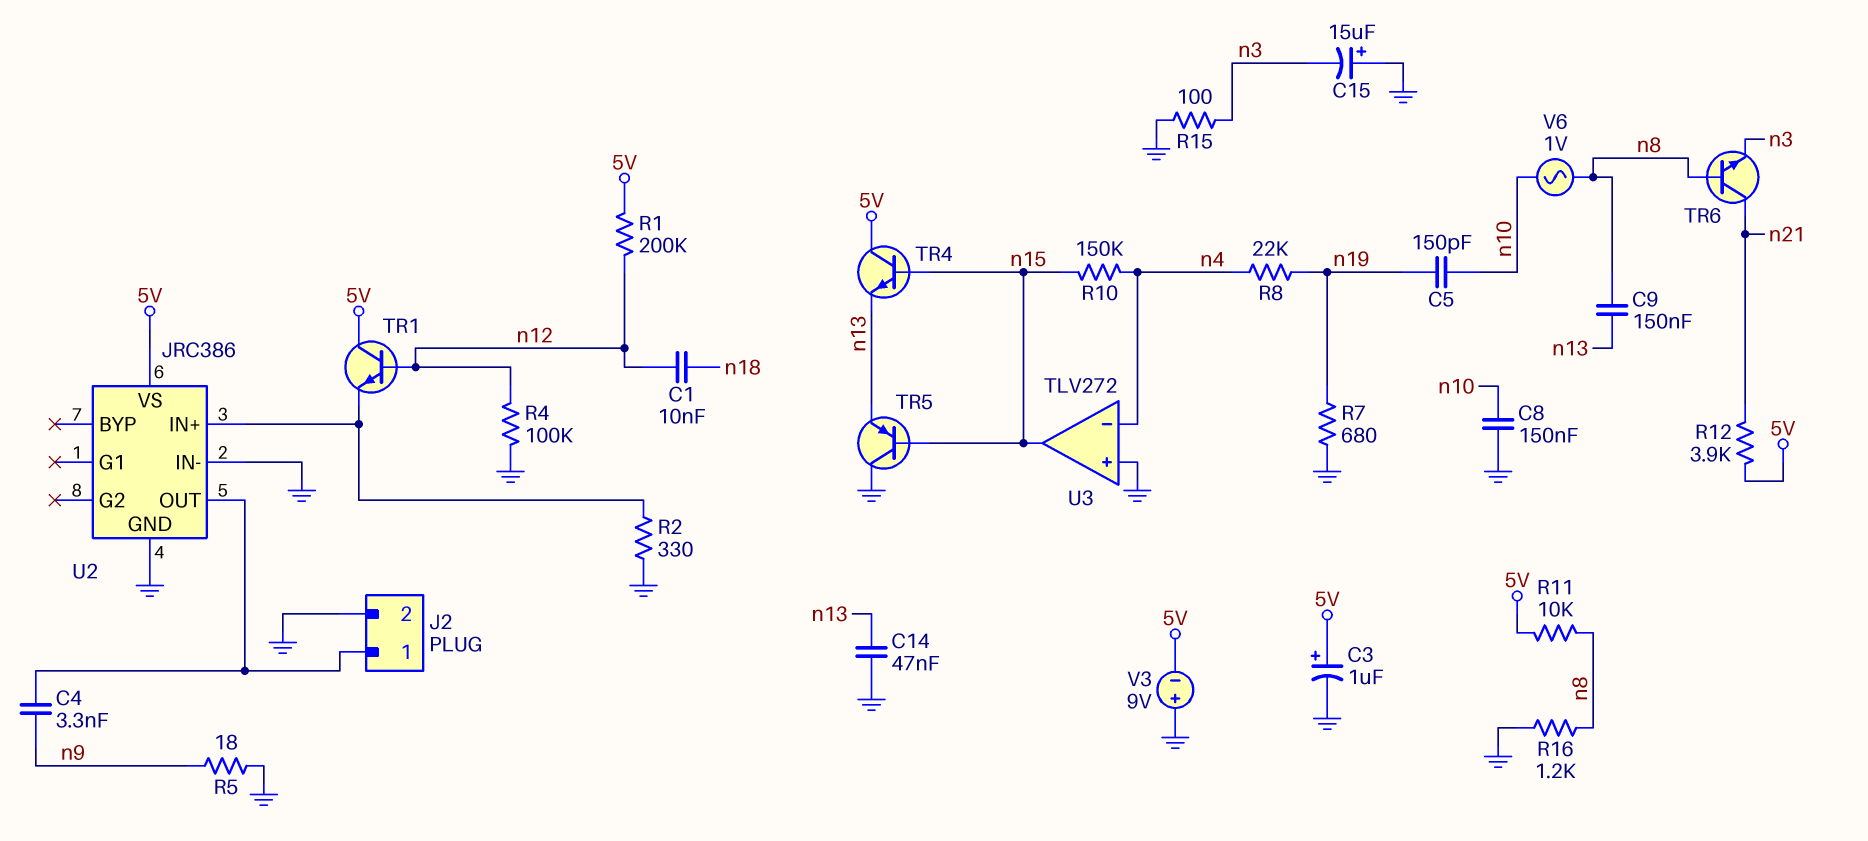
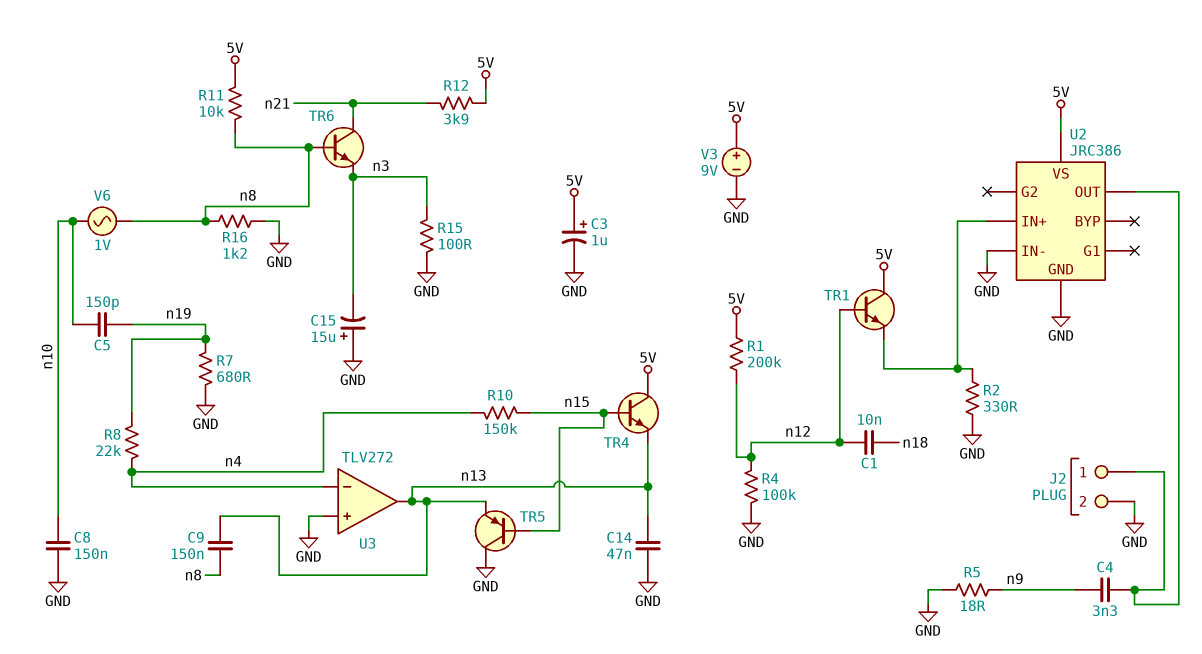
U3 pin out: n15 -> n13
V3: 9V (plus GND, minus 5V) -> 9V (plus 5V, minus GND)

